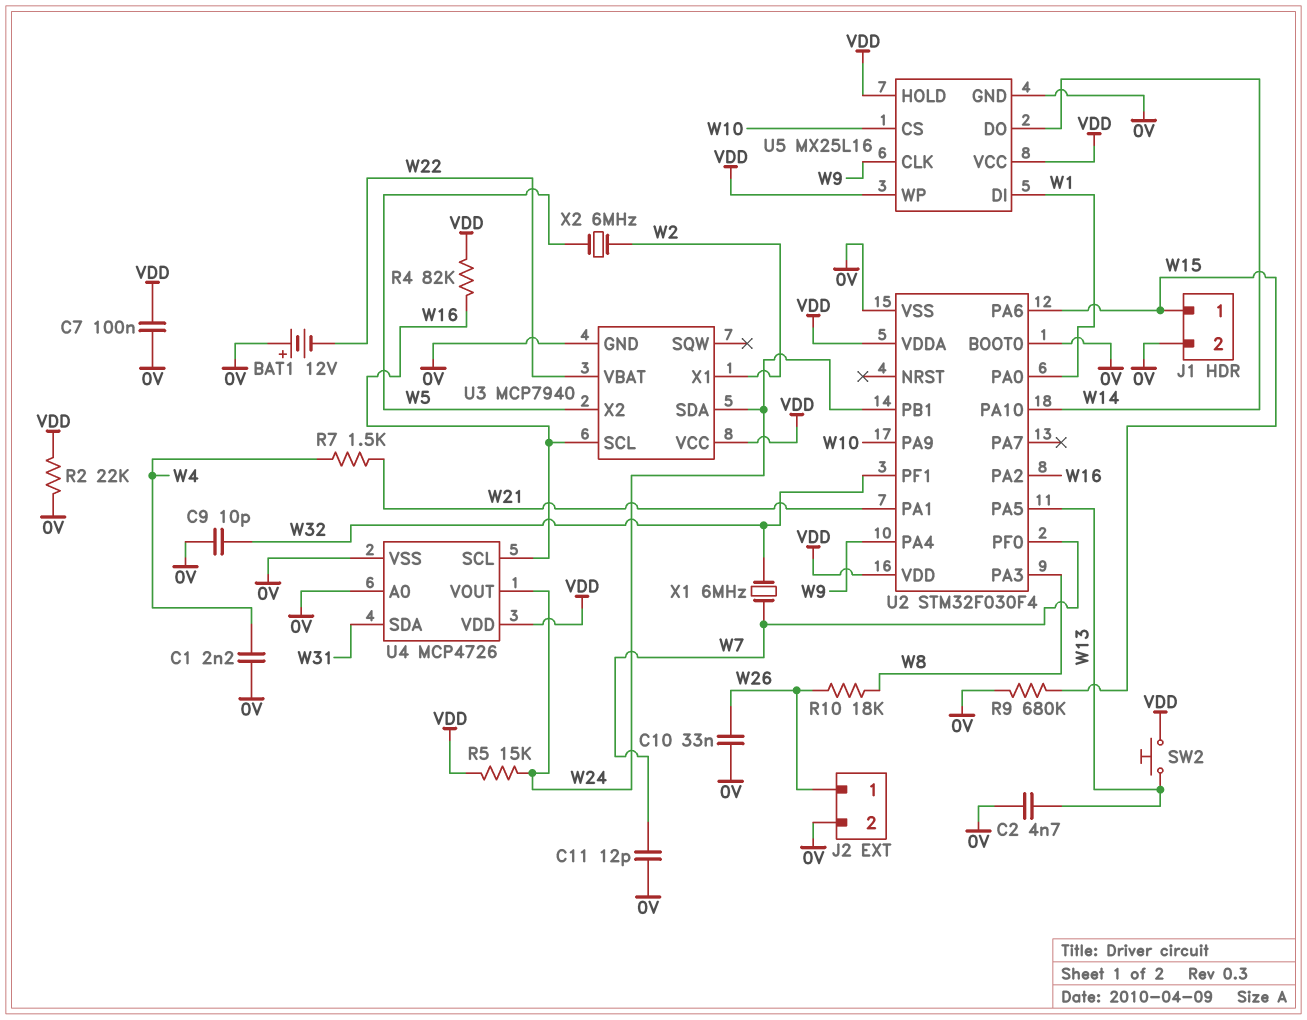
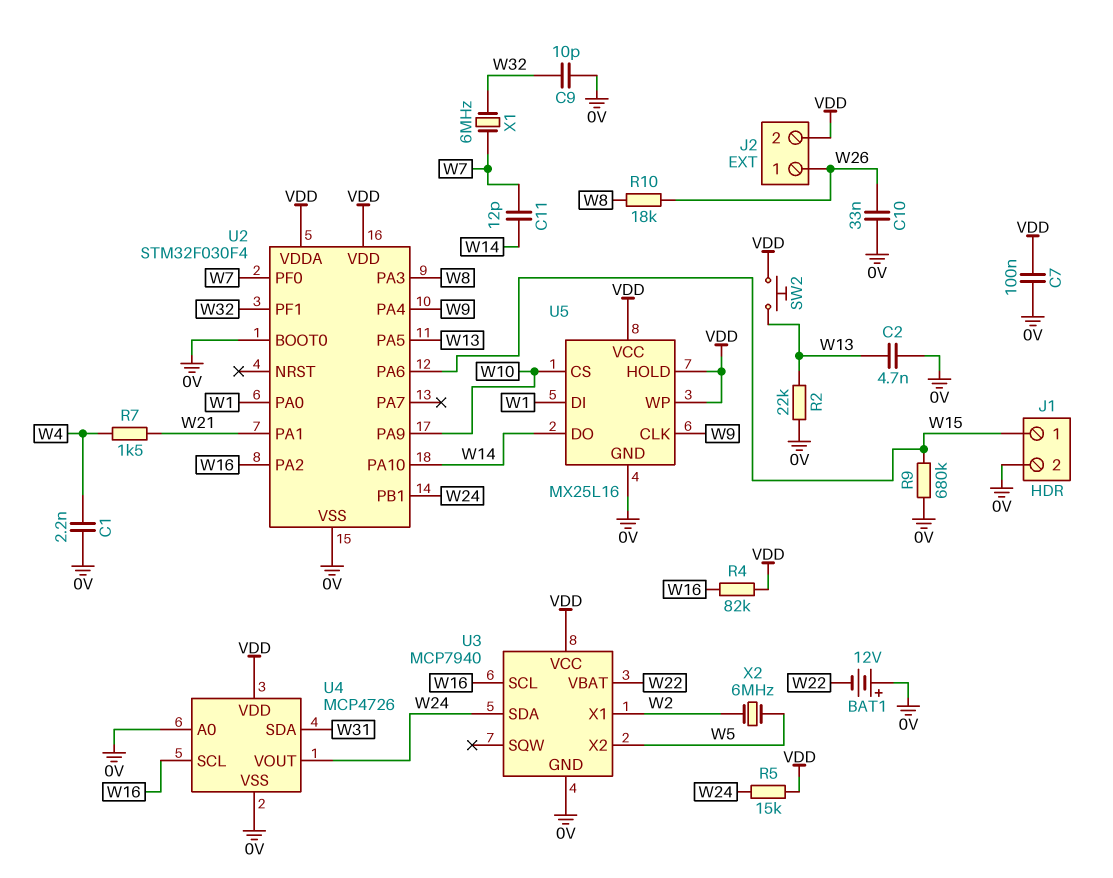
C11: 12pF (0V, W7) -> 12pF (W7, W14)
J2 pin 2: 0V -> VDD
R2: 22k (0V, VDD) -> 22k (0V, W13)

